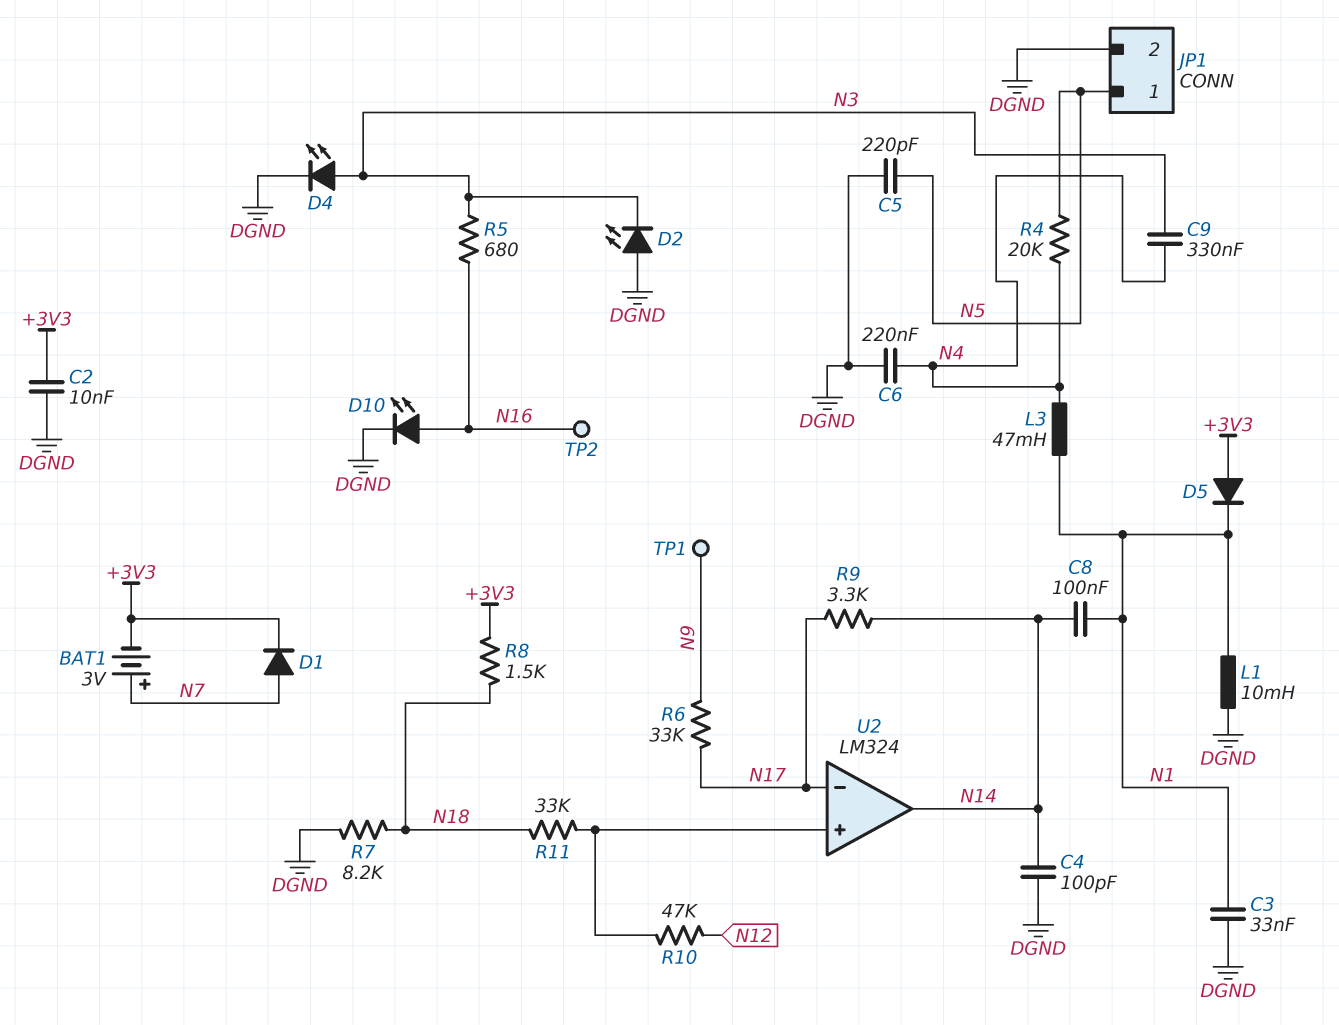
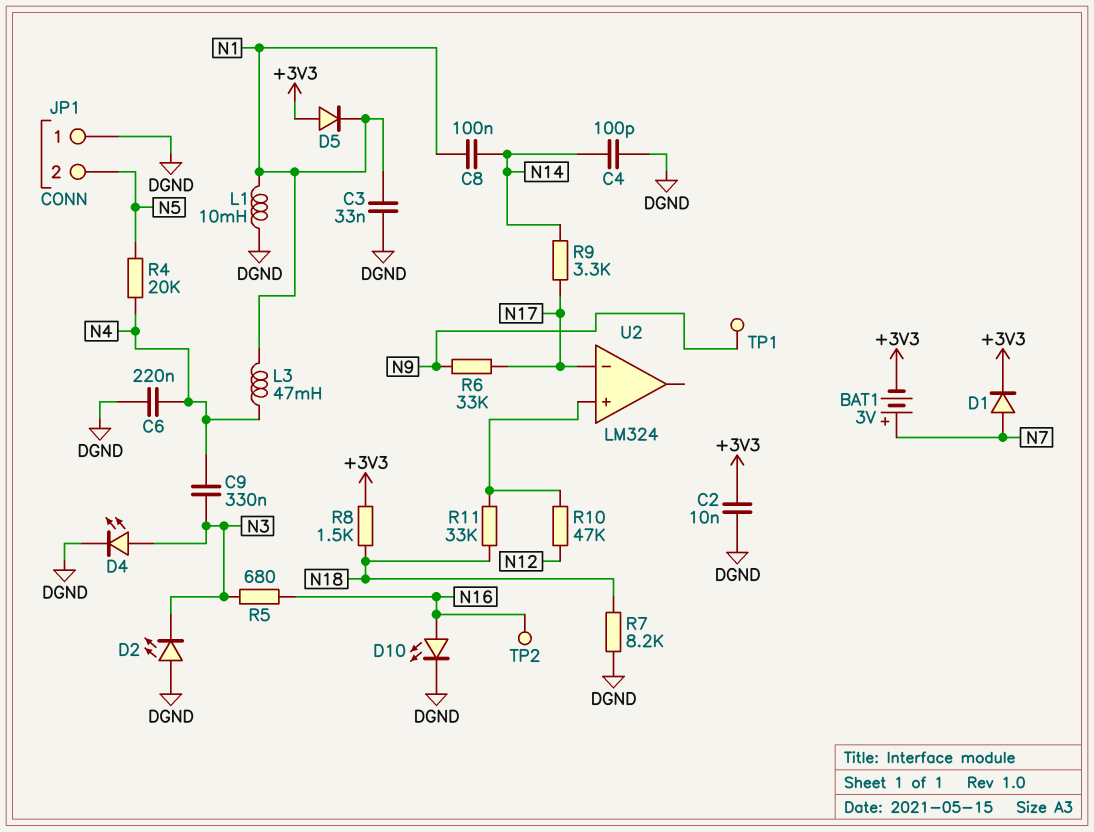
C5: 220pF (DGND, N5) -> none
JP1 pin 1: N5 -> DGND
JP1 pin 2: DGND -> N5
U2 pin out: N14 -> none

